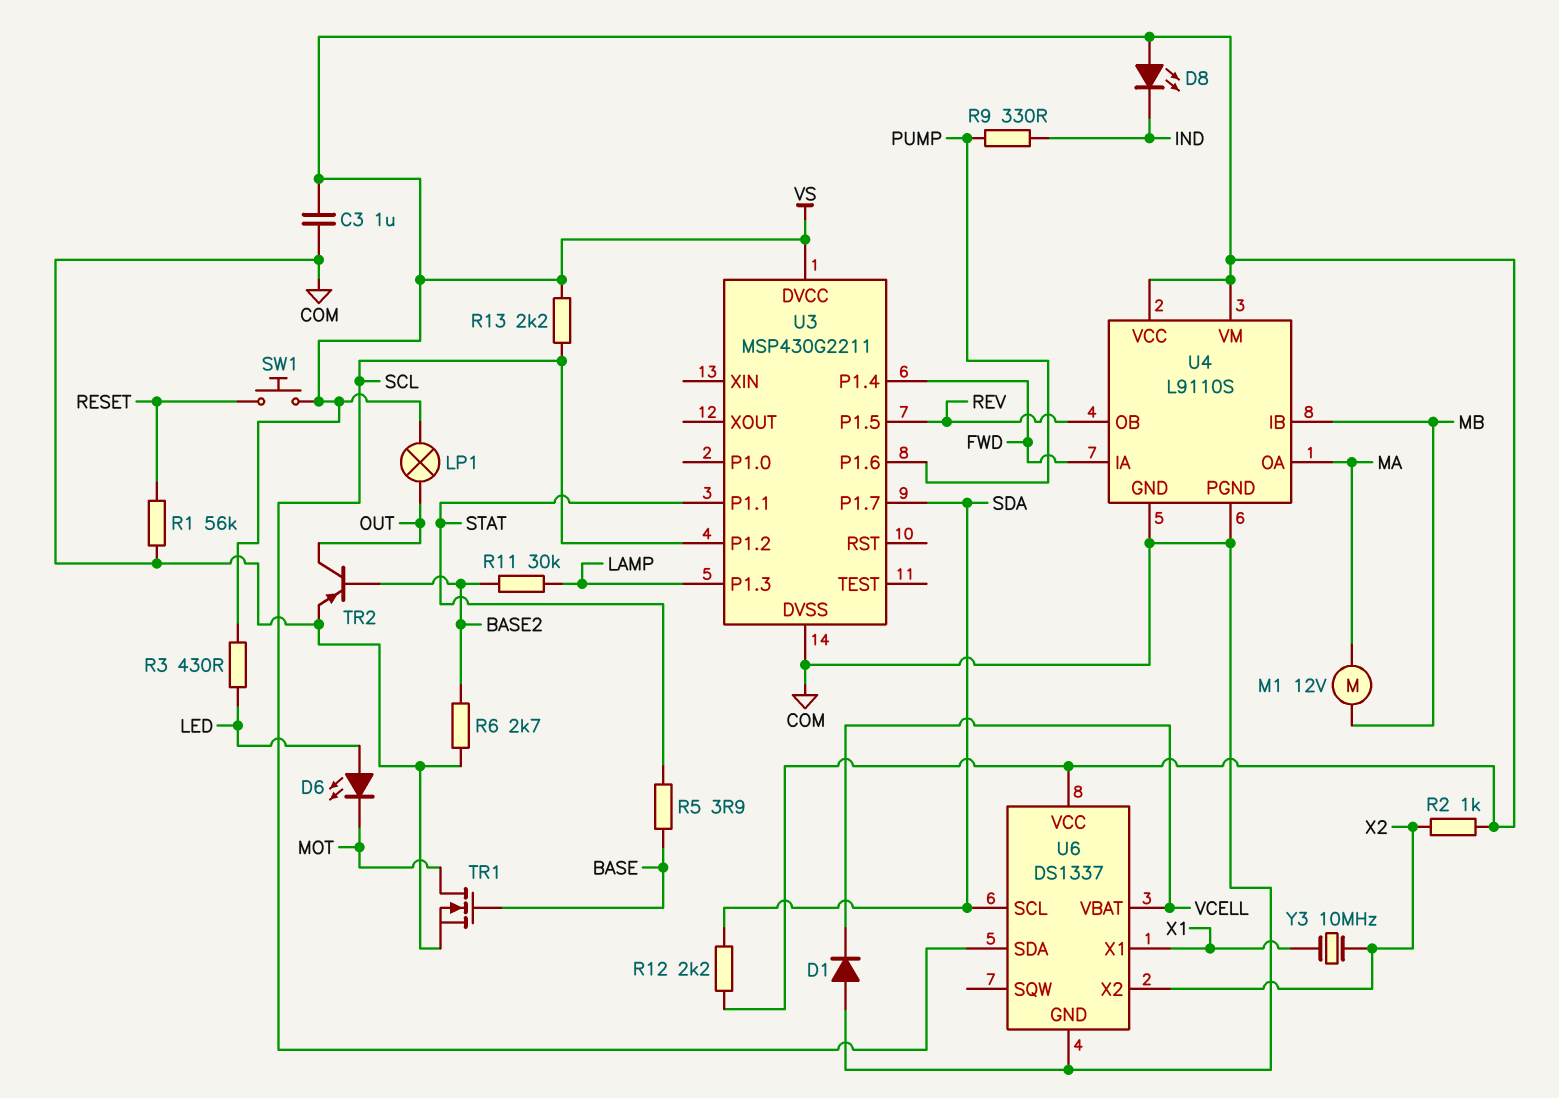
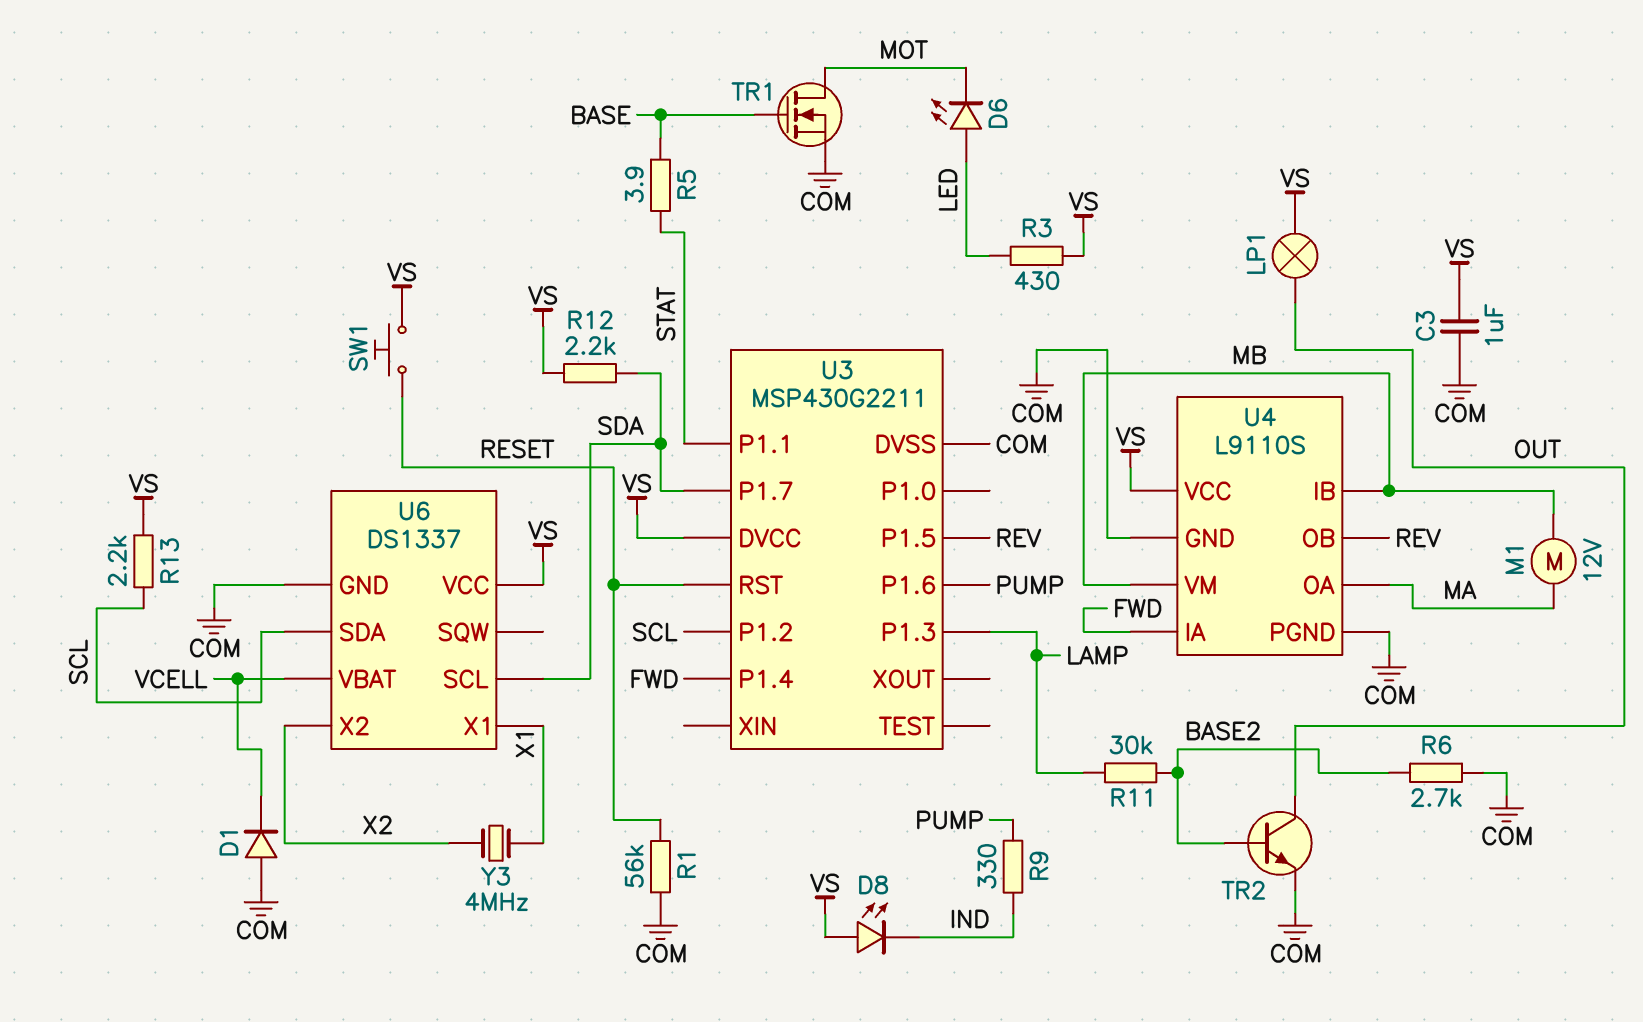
R2: 1k (VS, X2) -> none
TR2: PNP (B BASE2, C OUT, E COM) -> NPN (B BASE2, C OUT, E COM)
U3 pin RST: none -> RESET
U4 pin VM: VS -> MB
Y3: 10MHz (X1, X2) -> 4MHz (X1, X2)

